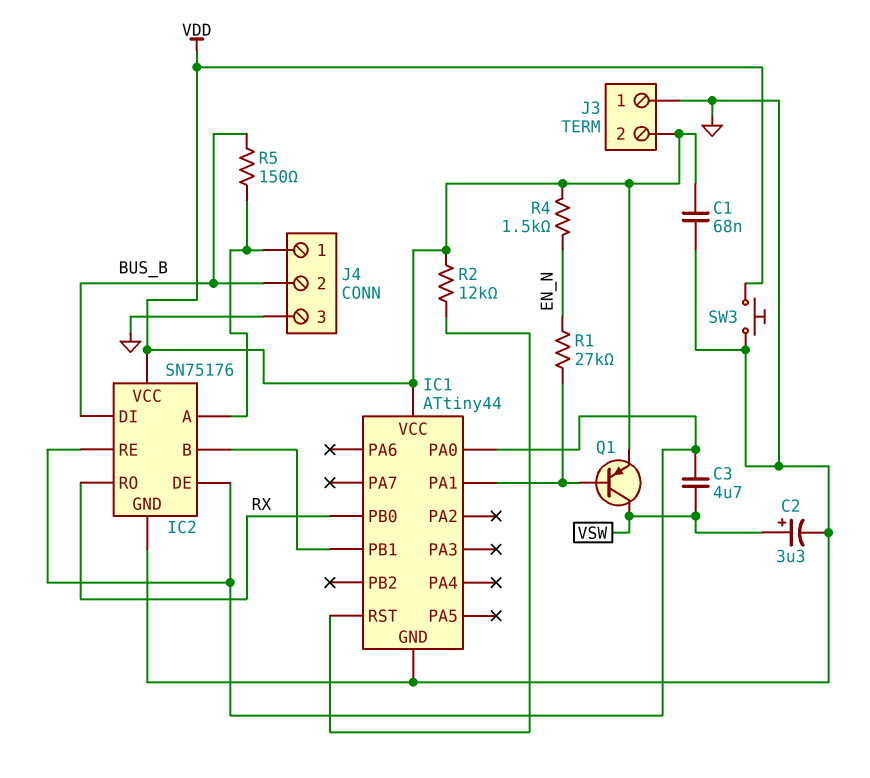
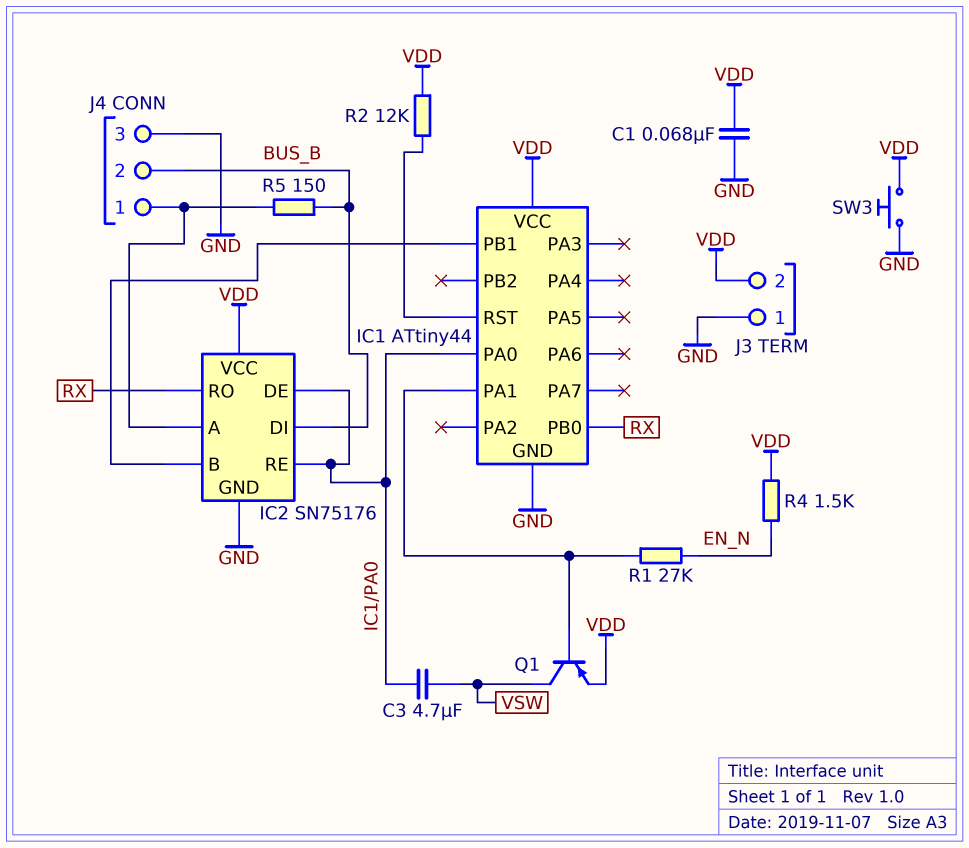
C2: 3.3uF (plus VSW, minus GND) -> none

